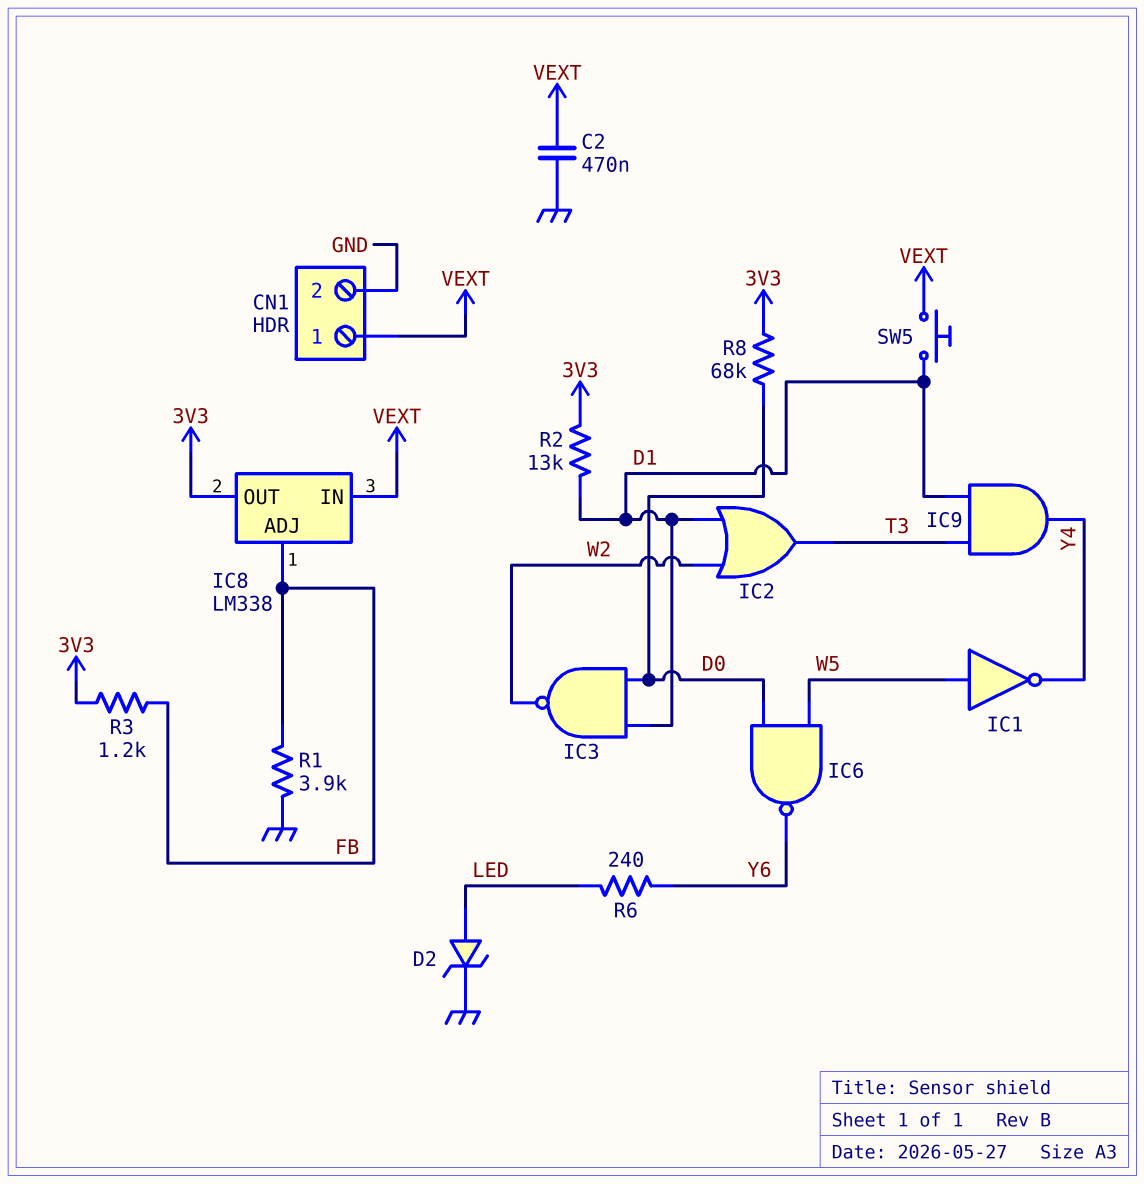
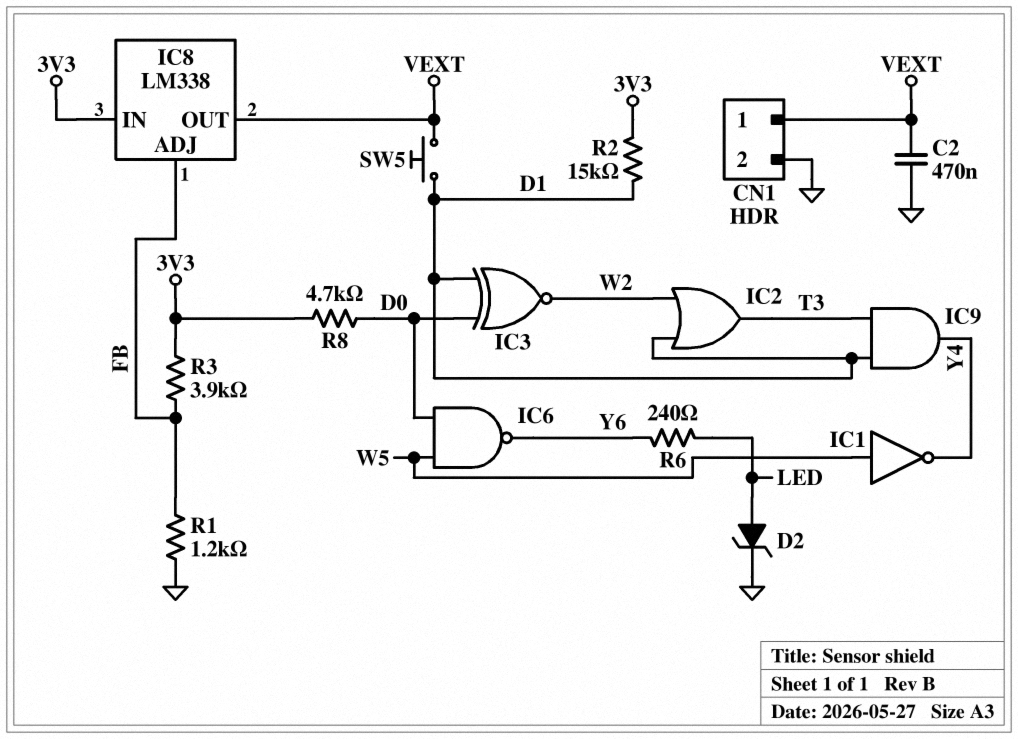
IC3: NAND (in D0, in D1, out W2) -> XNOR (in D0, in D1, out W2)
IC8 pin IN: VEXT -> 3V3
IC8 pin OUT: 3V3 -> VEXT
R1: 3.9k (FB, GND) -> 1.2k (FB, GND)
R2: 13k (3V3, D1) -> 15k (3V3, D1)
R3: 1.2k (3V3, FB) -> 3.9k (3V3, FB)
R8: 68k (3V3, D0) -> 4.7k (3V3, D0)

